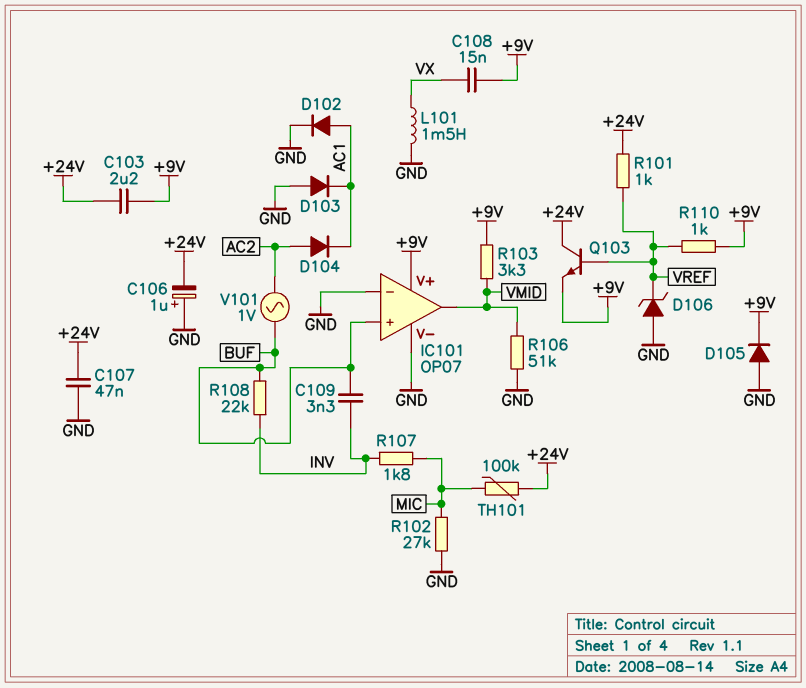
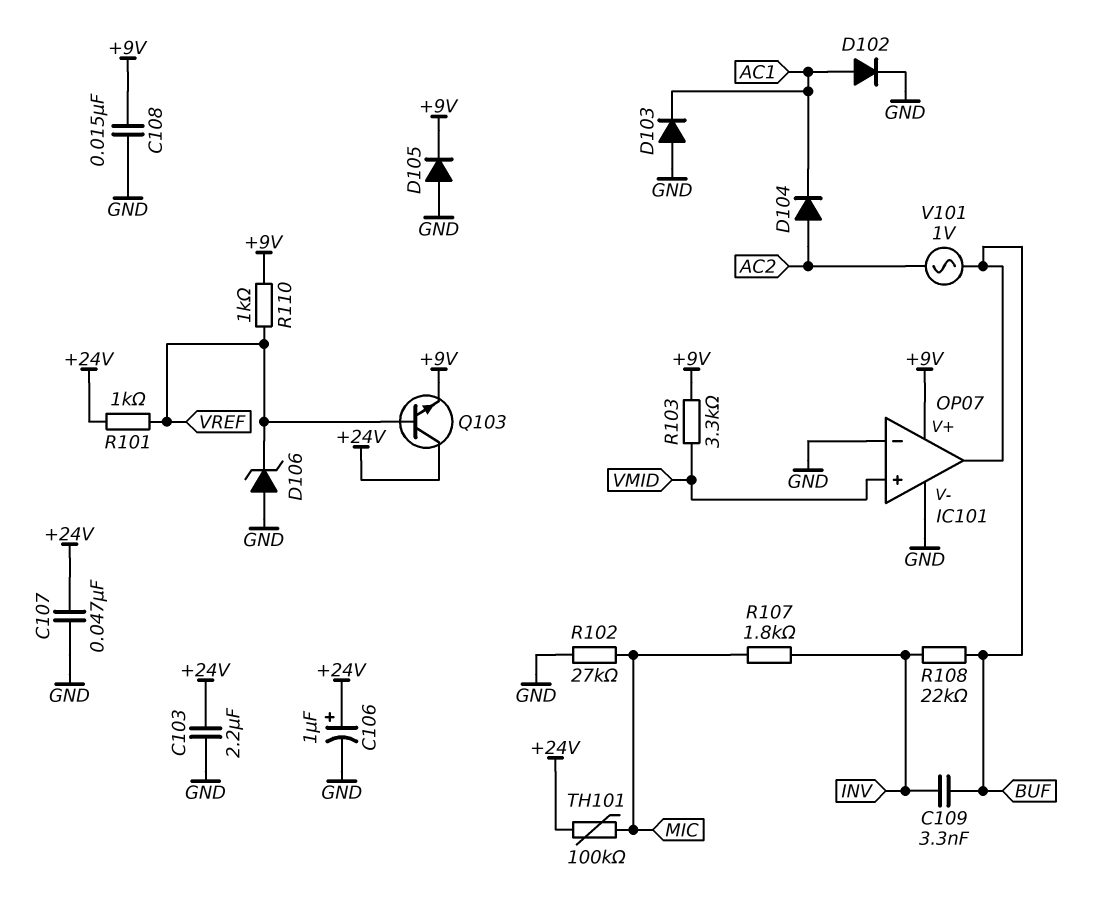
C103: 2.2uF (+9V, +24V) -> 2.2uF (+24V, GND)
C106: 1uF (plus GND, minus +24V) -> 1uF (plus +24V, minus GND)
C108: 15nF (+9V, VX) -> 15nF (+9V, GND)
IC101 pin in+: BUF -> VMID
IC101 pin out: VMID -> BUF
L101: 1.5mH (GND, VX) -> none
R106: 51k (GND, VMID) -> none

